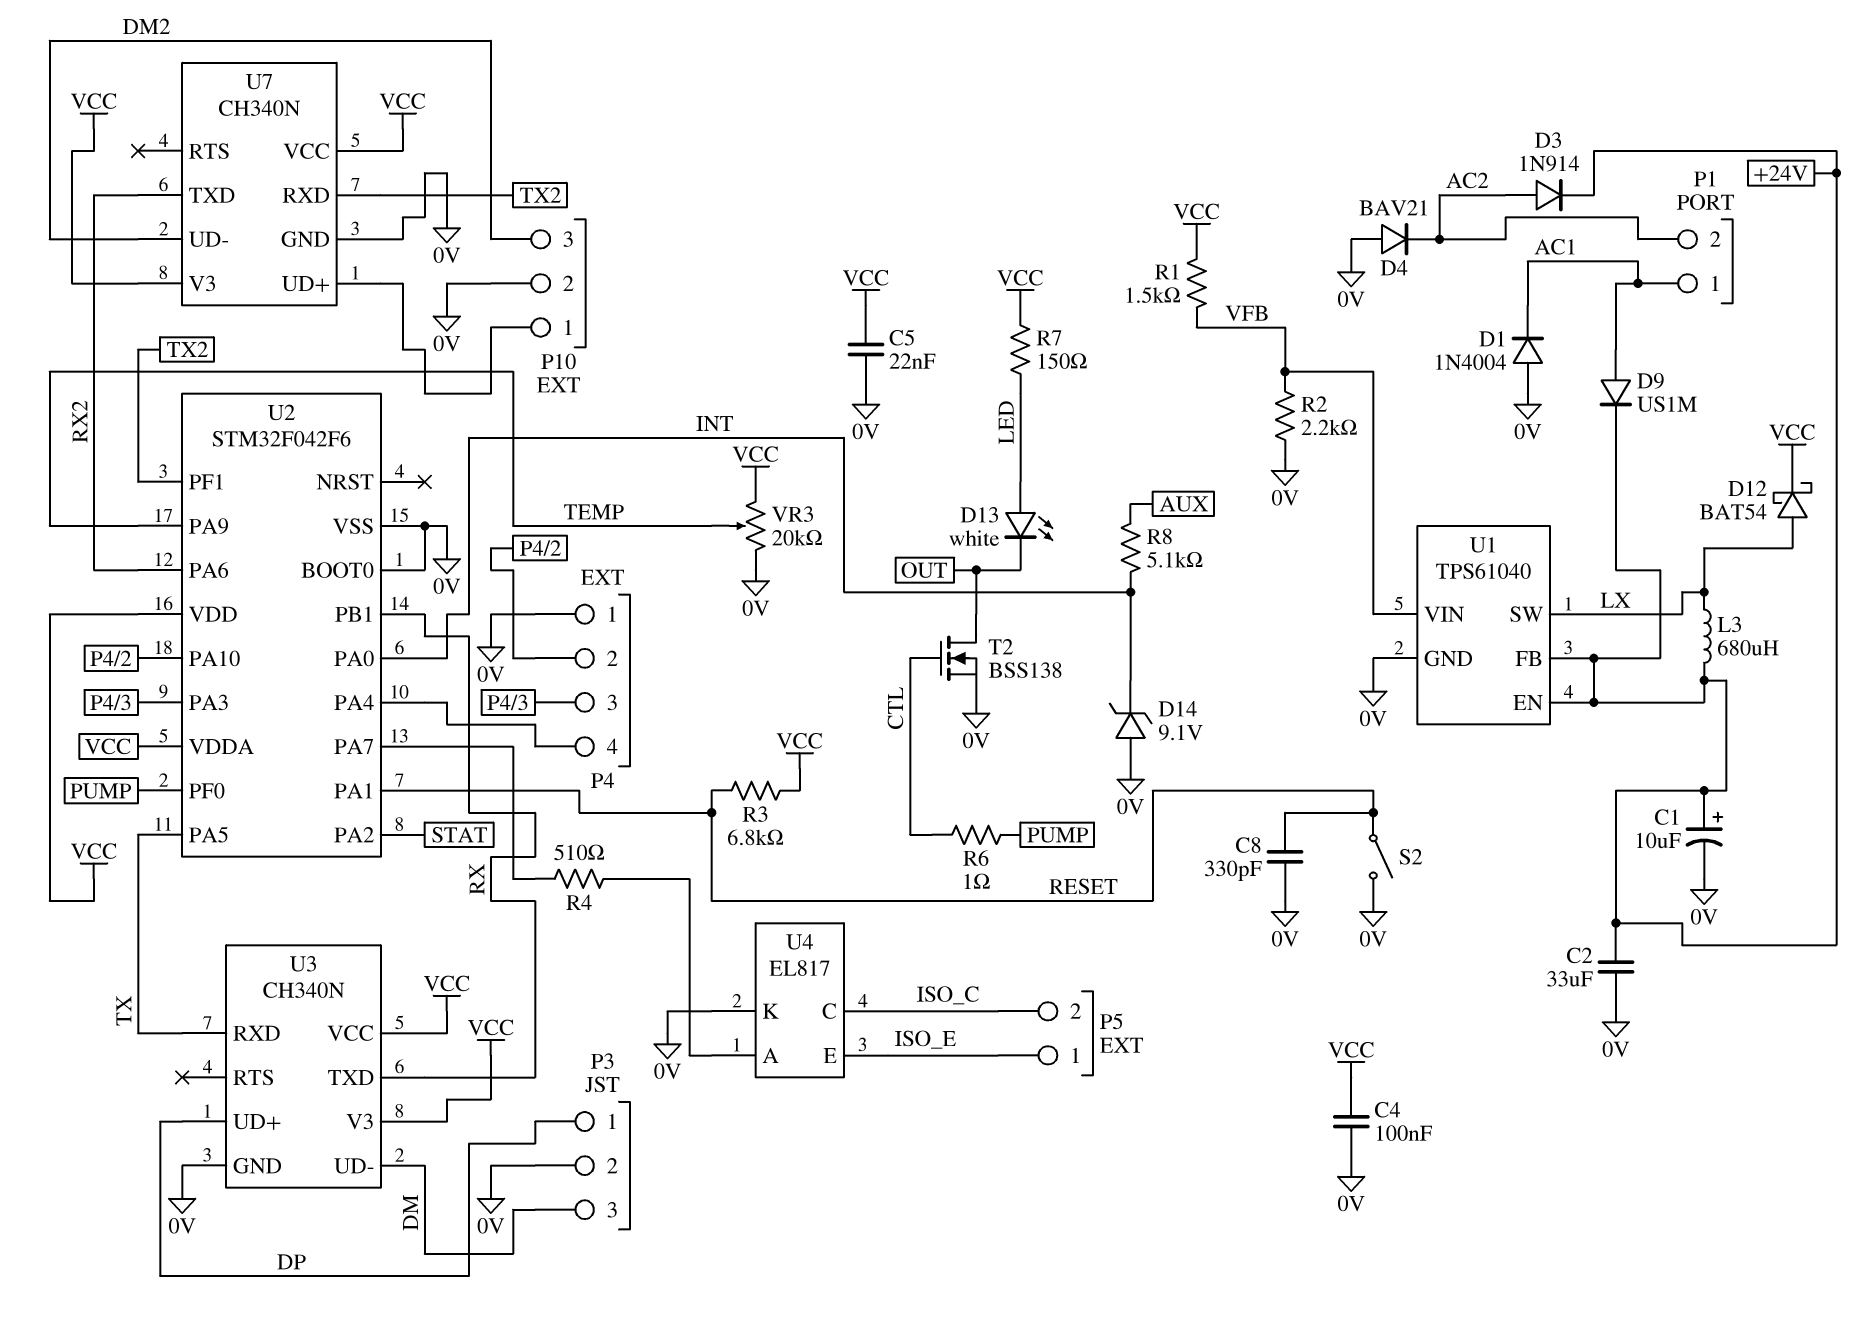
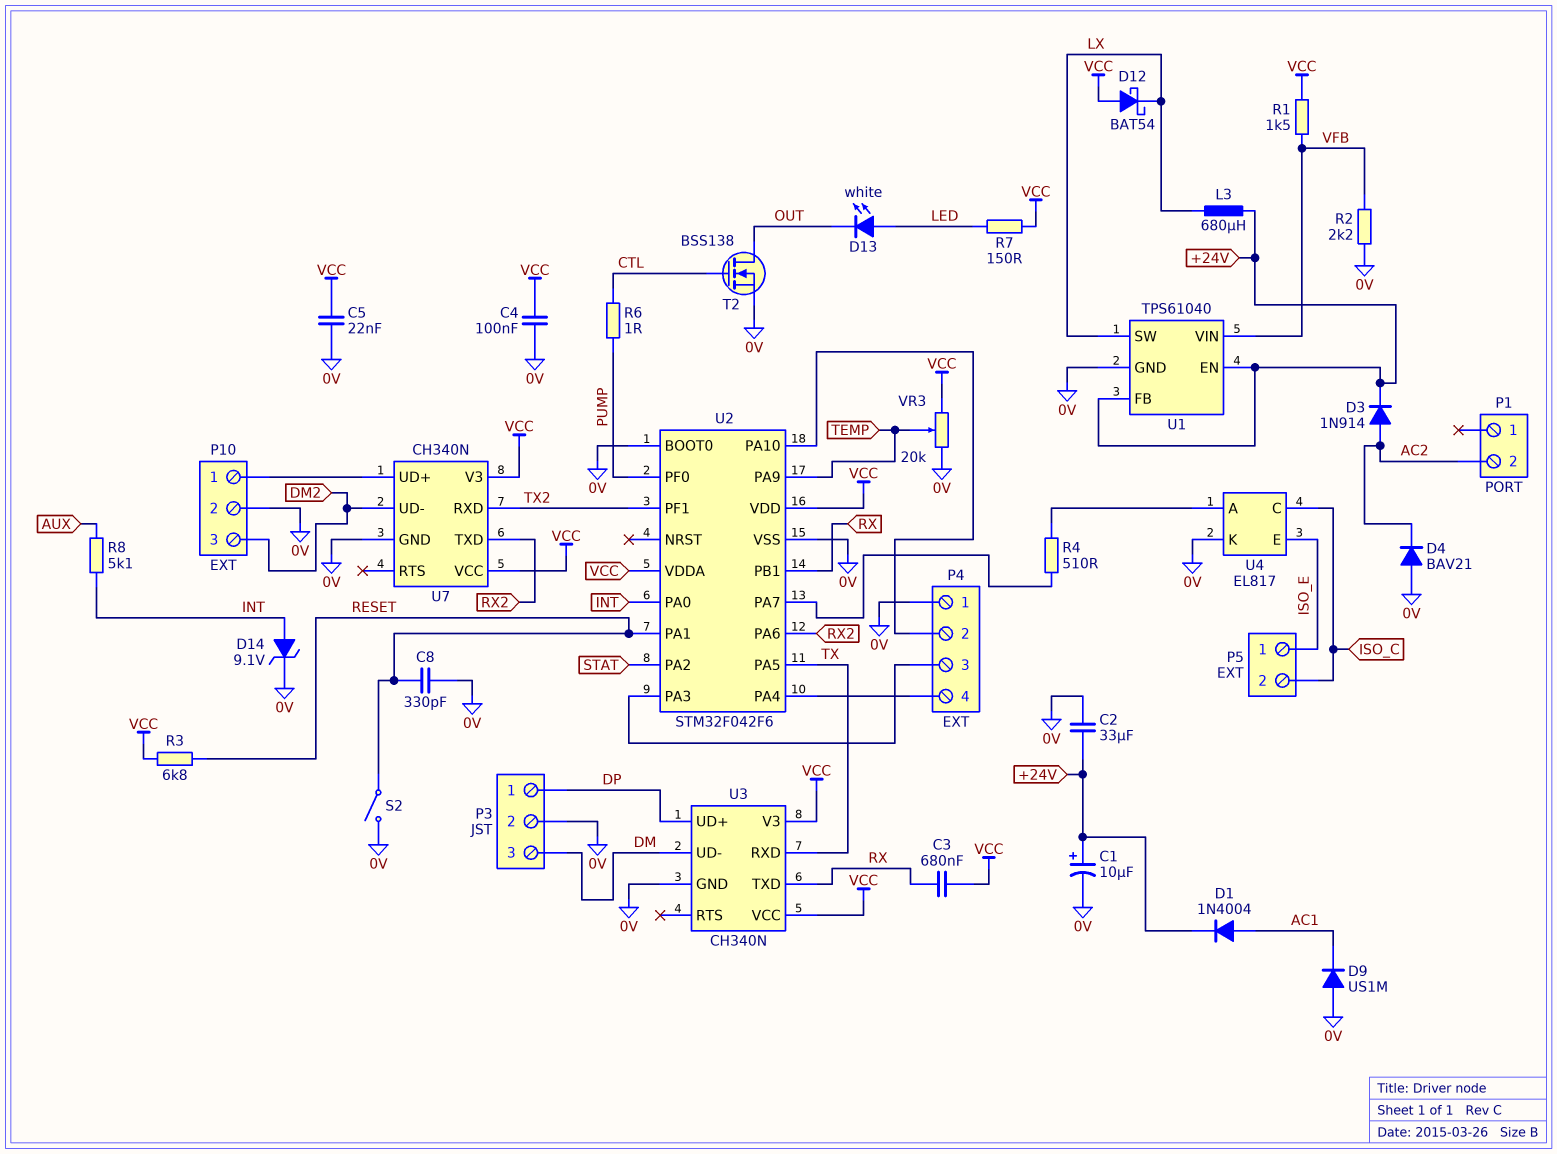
C3: none -> 680nF (RX, VCC)
D1: diode 1N4004 (A 0V, K AC1) -> diode 1N4004 (A AC1, K +24V)
D9: diode US1M (A AC1, K +24V) -> diode US1M (A 0V, K AC1)
D12: schottky BAT54 (A LX, K VCC) -> schottky BAT54 (A VCC, K LX)
D14: zener 9.1V (A 0V, K INT) -> zener 9.1V (A INT, K 0V)
P1 pin 1: AC1 -> none

